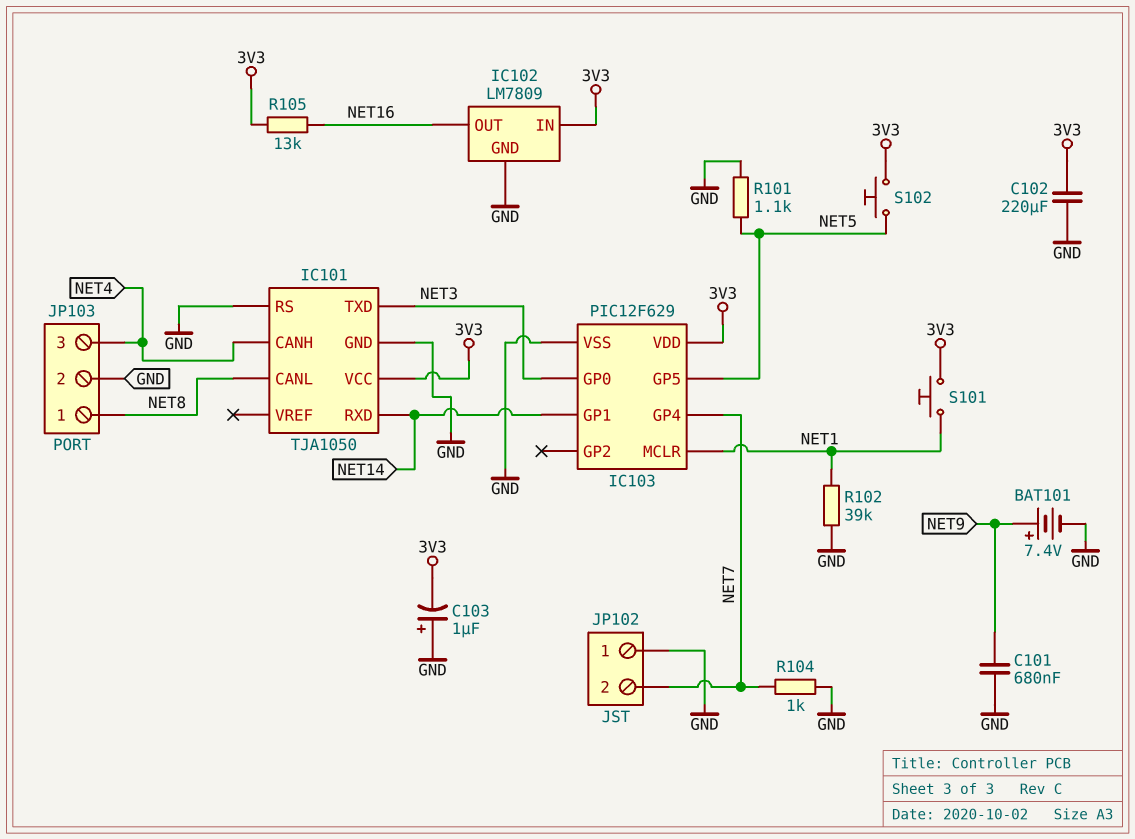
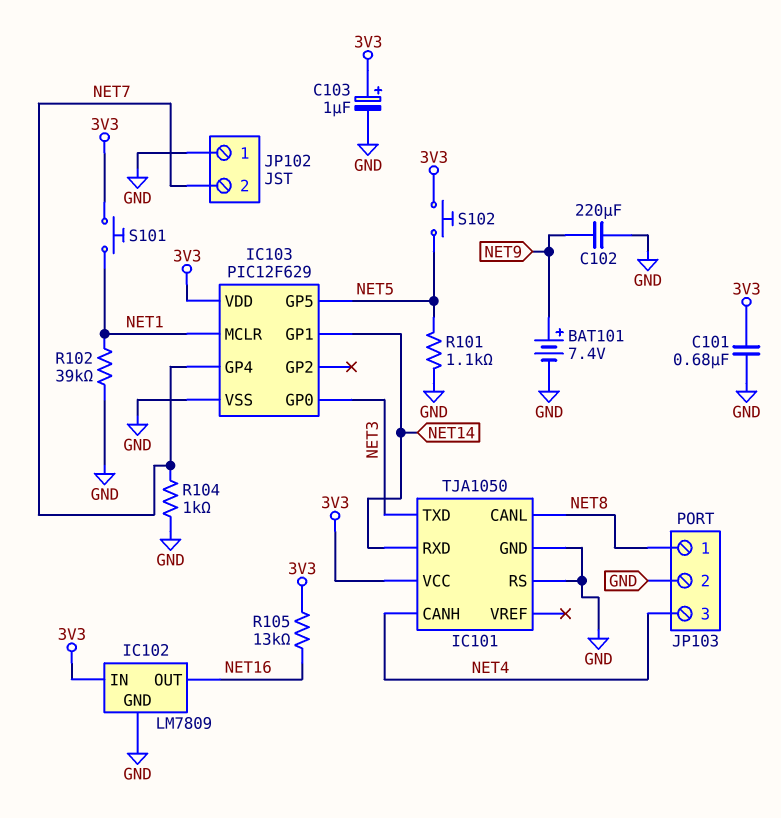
C101: 680nF (GND, NET9) -> 680nF (3V3, GND)
C102: 220uF (3V3, GND) -> 220uF (GND, NET9)
C103: 1uF (plus GND, minus 3V3) -> 1uF (plus 3V3, minus GND)

